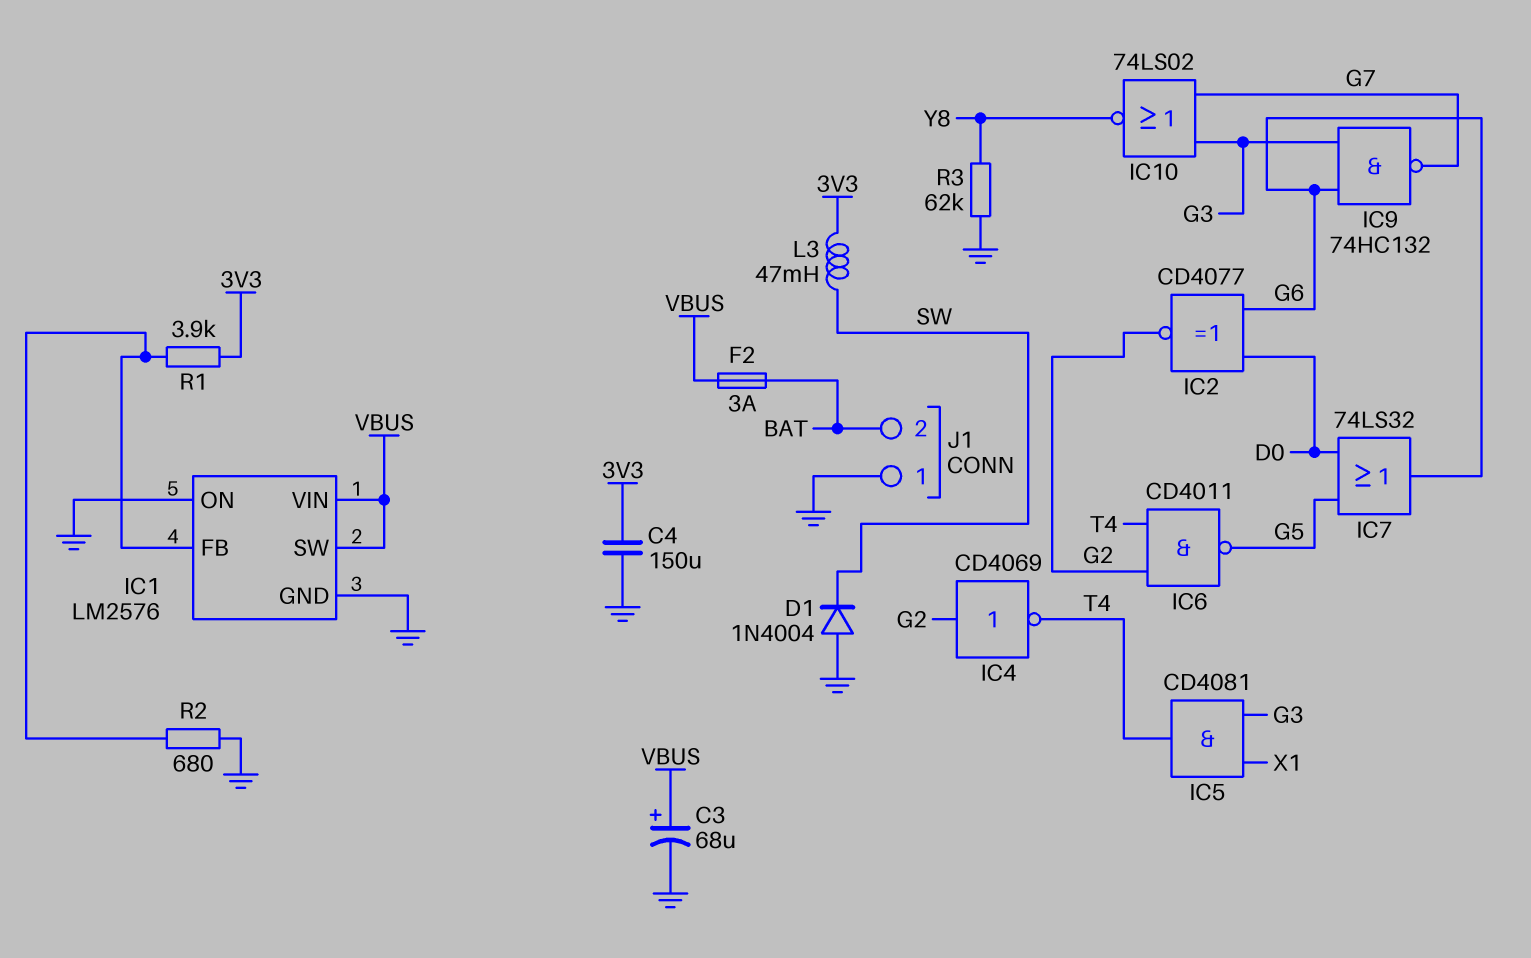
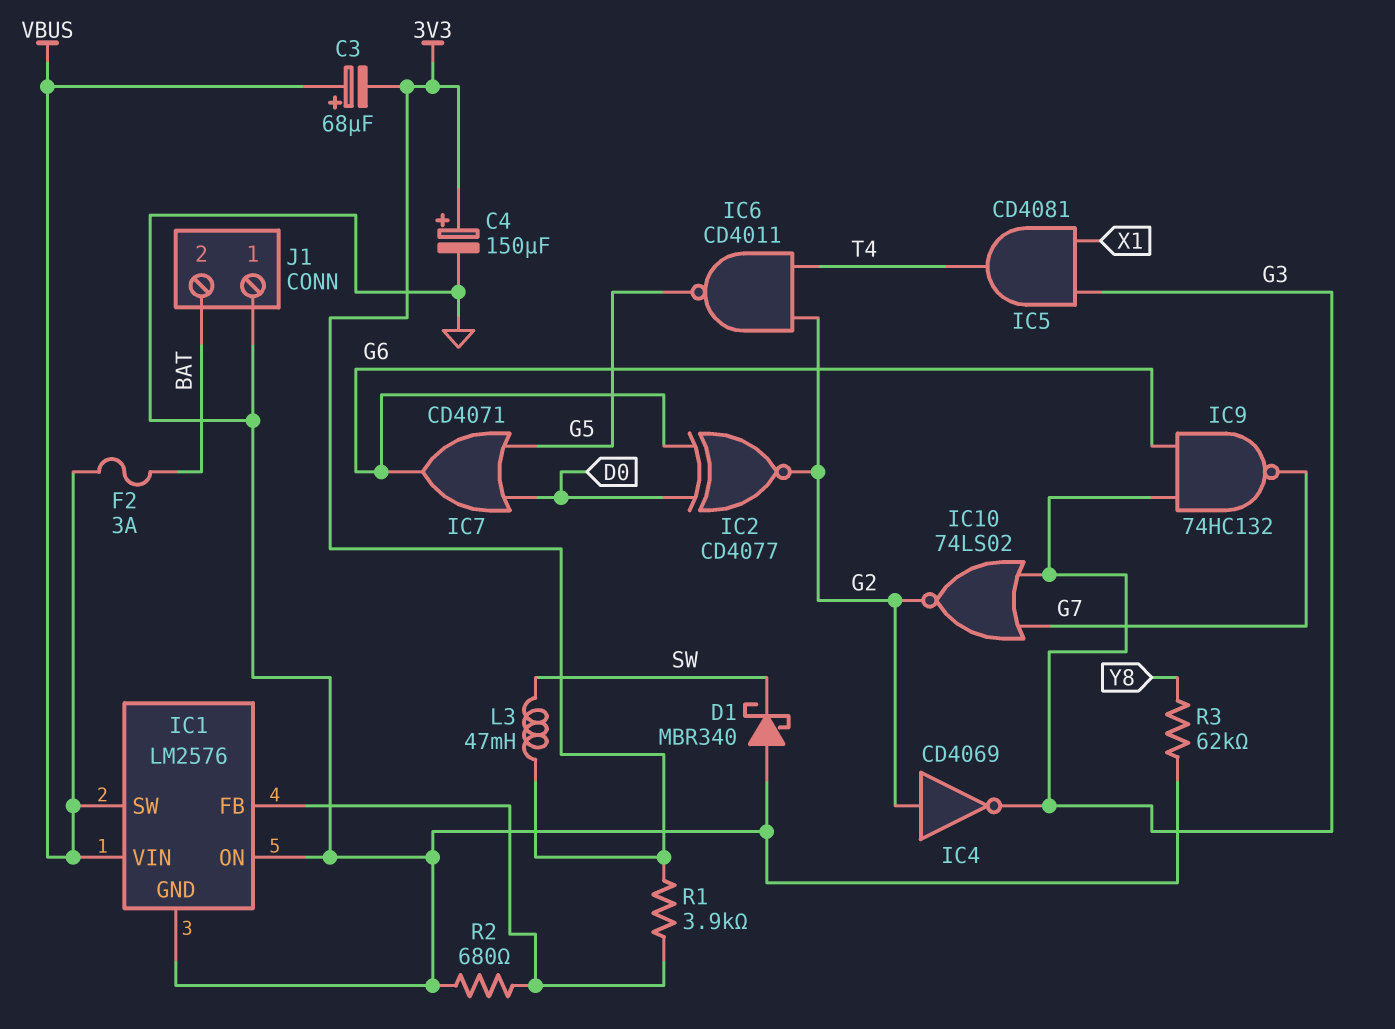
C3: 68uF (plus VBUS, minus GND) -> 68uF (plus VBUS, minus 3V3)
C4: 150uF (3V3, GND) -> 150uF (plus 3V3, minus GND)
D1: diode 1N4004 (A GND, K SW) -> schottky MBR340 (A GND, K SW)
IC4: NOT CD4069 (in G2, out T4) -> NOT CD4069 (in G2, out G3)
IC7: OR 74LS32 (in D0, in G5, out G6) -> OR CD4071 (in D0, in G5, out G6)
IC10: NOR 74LS02 (in G3, in G7, out Y8) -> NOR 74LS02 (in G3, in G7, out G2)

